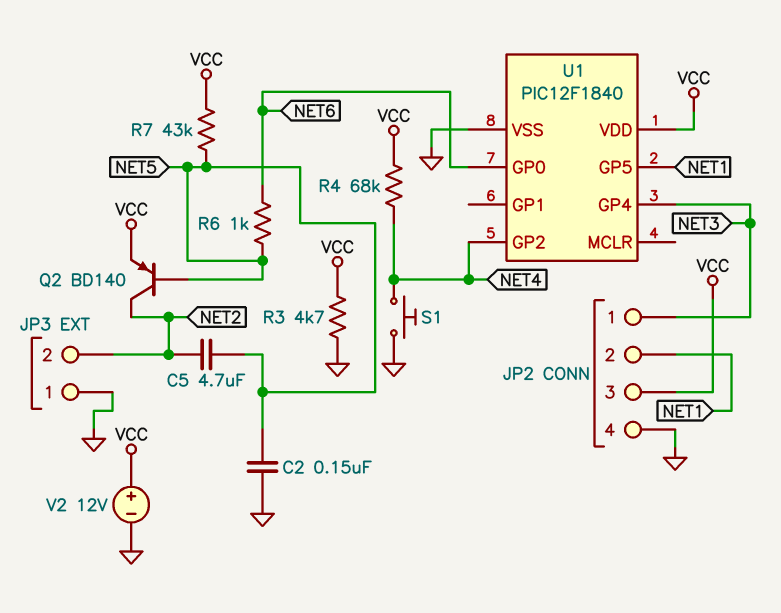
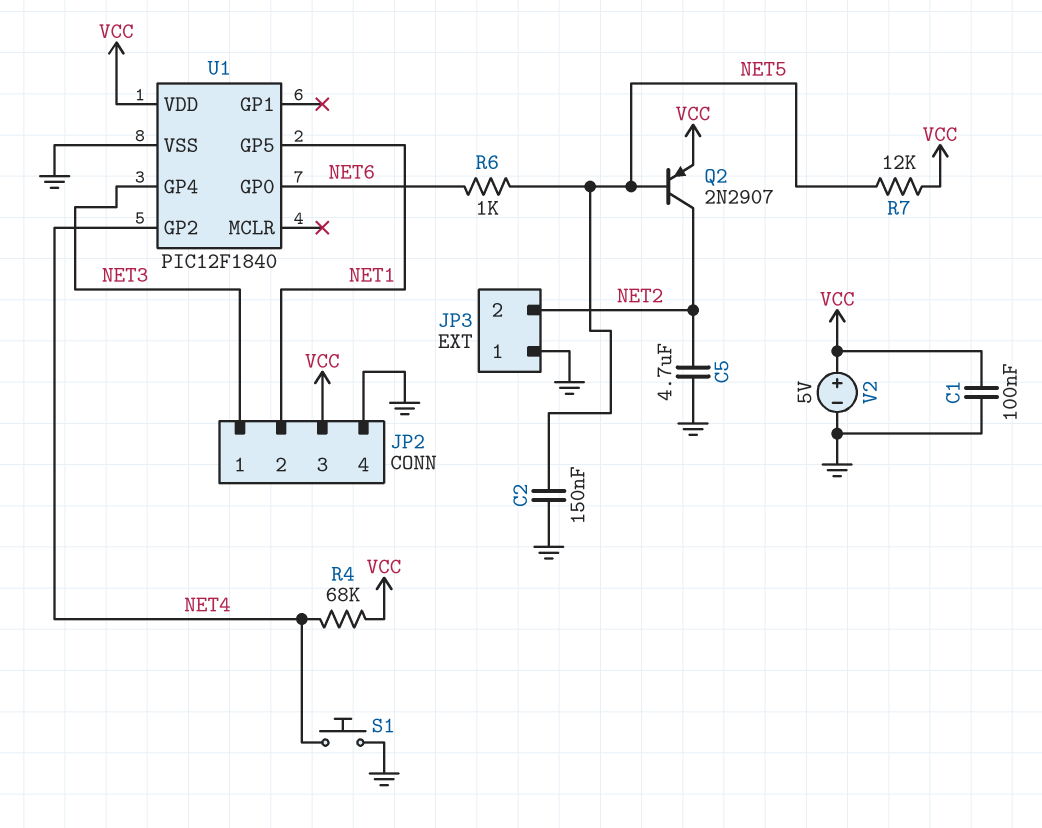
C1: none -> 100nF (GND, VCC)
C5: 4.7uF (NET2, NET5) -> 4.7uF (GND, NET2)
Q2: PNP BD140 (B NET5, C NET2, E VCC) -> PNP 2N2907 (B NET5, C NET2, E VCC)
R3: 4.7k (GND, VCC) -> none
R7: 43k (NET5, VCC) -> 12k (NET5, VCC)
V2: 12V (plus VCC, minus GND) -> 5V (plus VCC, minus GND)

